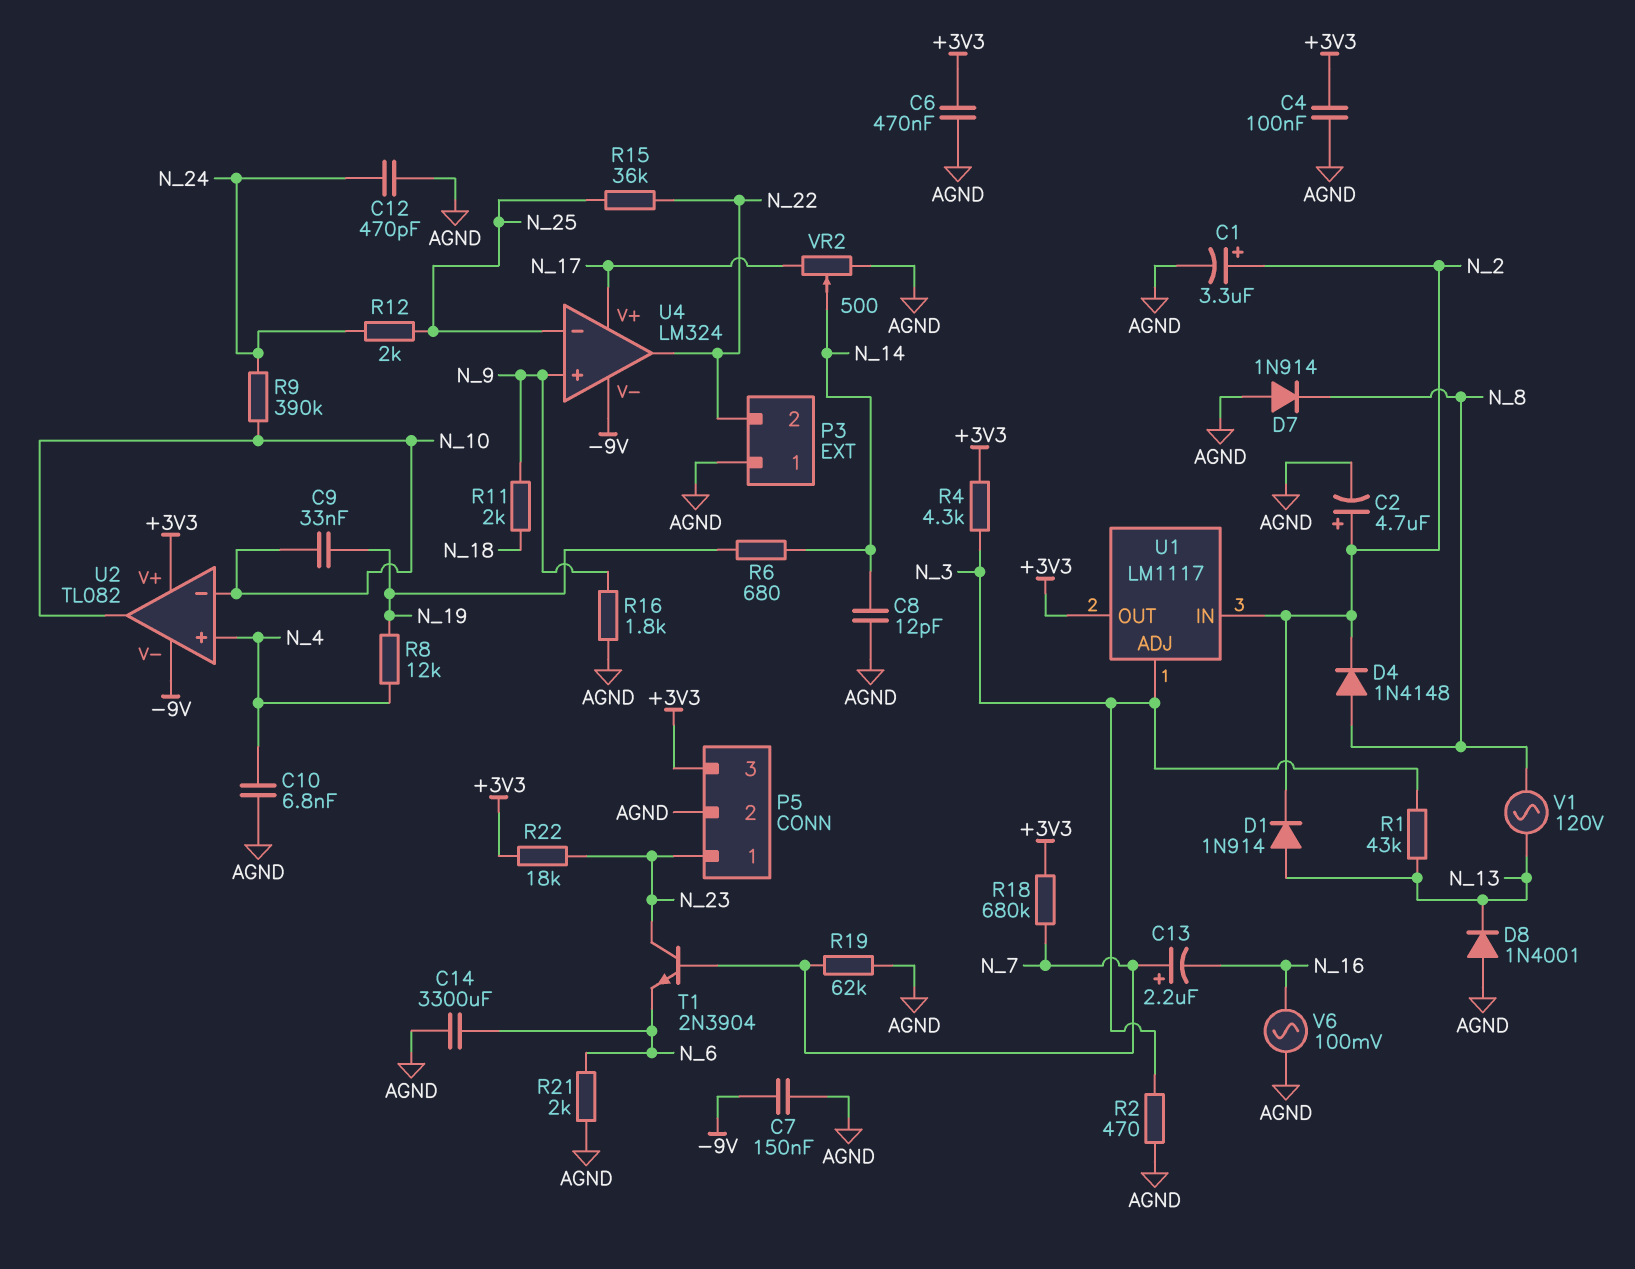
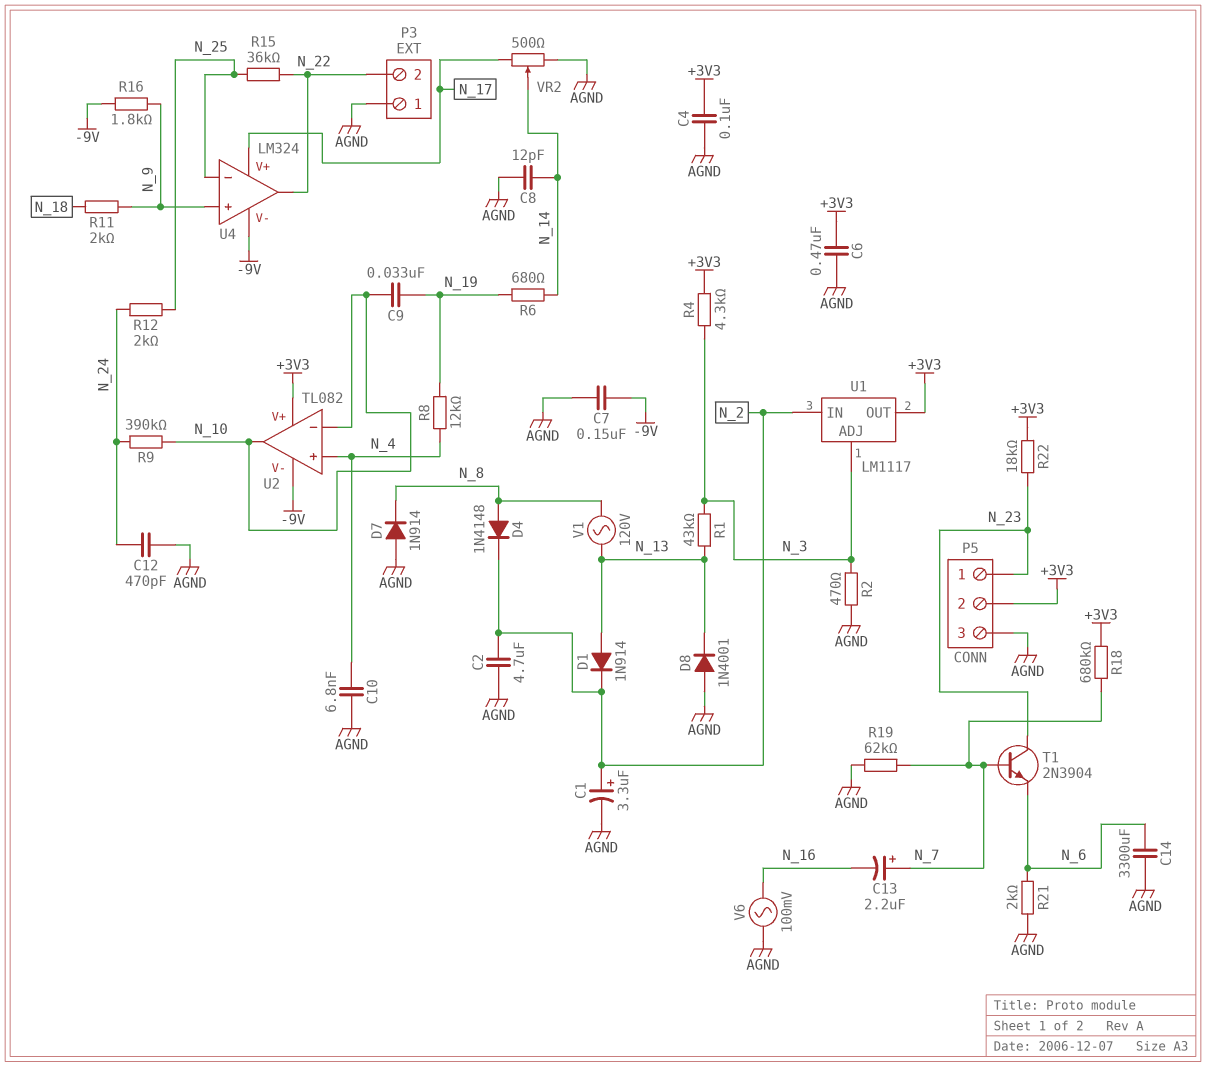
C2: 4.7uF (plus N_2, minus AGND) -> 4.7uF (AGND, N_2)
P5 pin 2: AGND -> +3V3
P5 pin 3: +3V3 -> AGND
R16: 1.8k (AGND, N_9) -> 1.8k (-9V, N_9)

